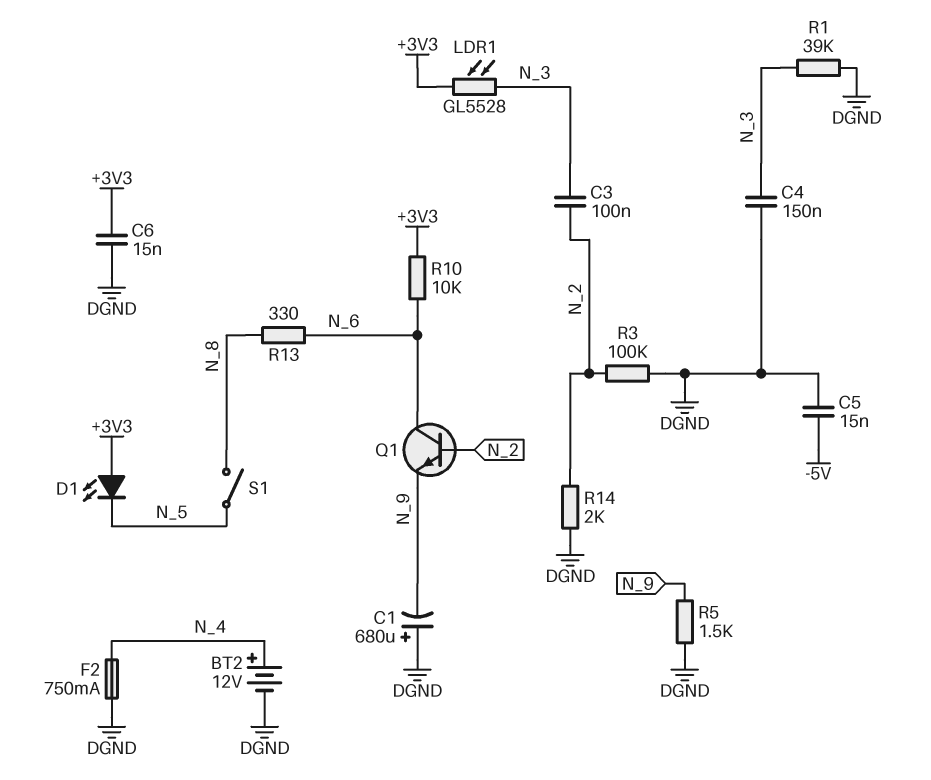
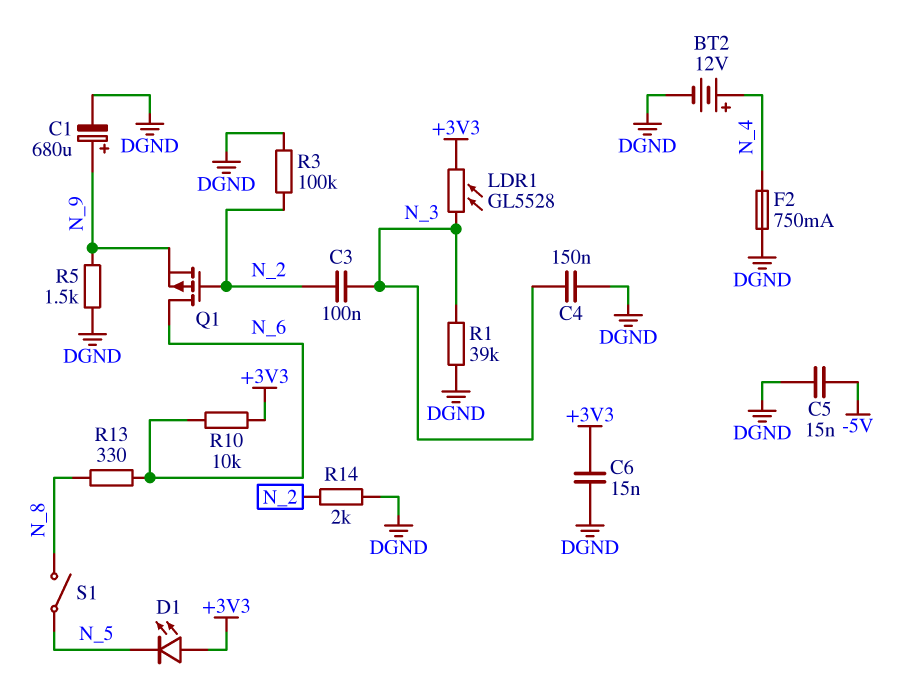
C1: 680uF (plus DGND, minus N_9) -> 680uF (plus N_9, minus DGND)
Q1: NPN (B N_2, C N_6, E N_9) -> PMOS (G N_2, D N_6, S N_9)

